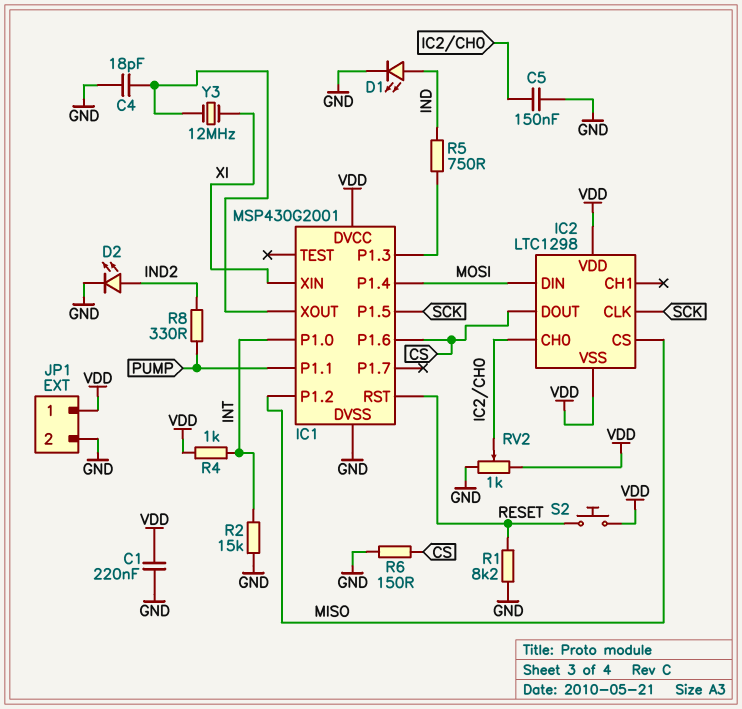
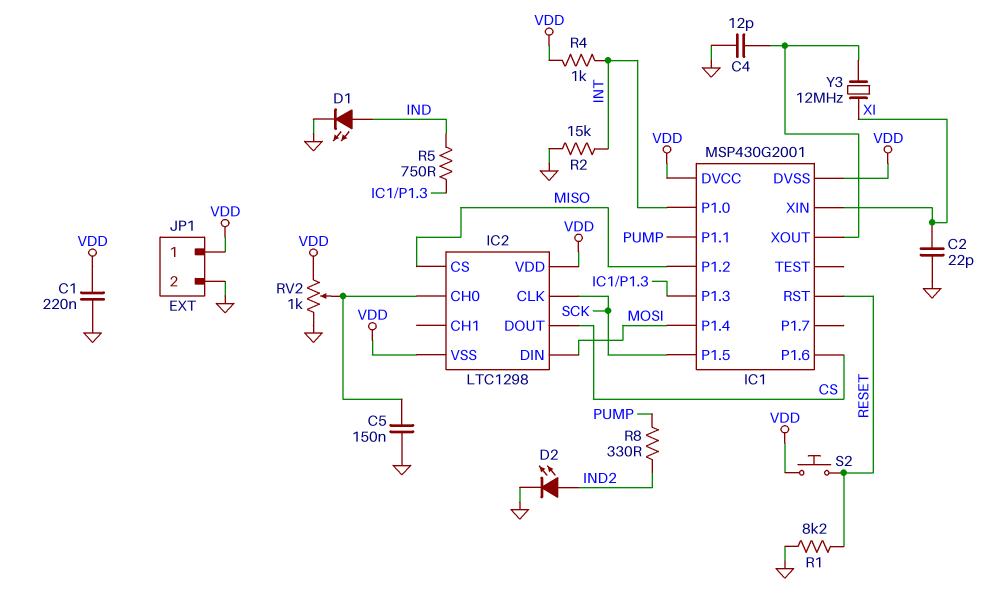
C2: none -> 22pF (GND, XI)
C4: 18pF (GND, IC1/XOUT) -> 12pF (GND, IC1/XOUT)
IC1 pin DVSS: GND -> VDD
R6: 150 (CS, GND) -> none

